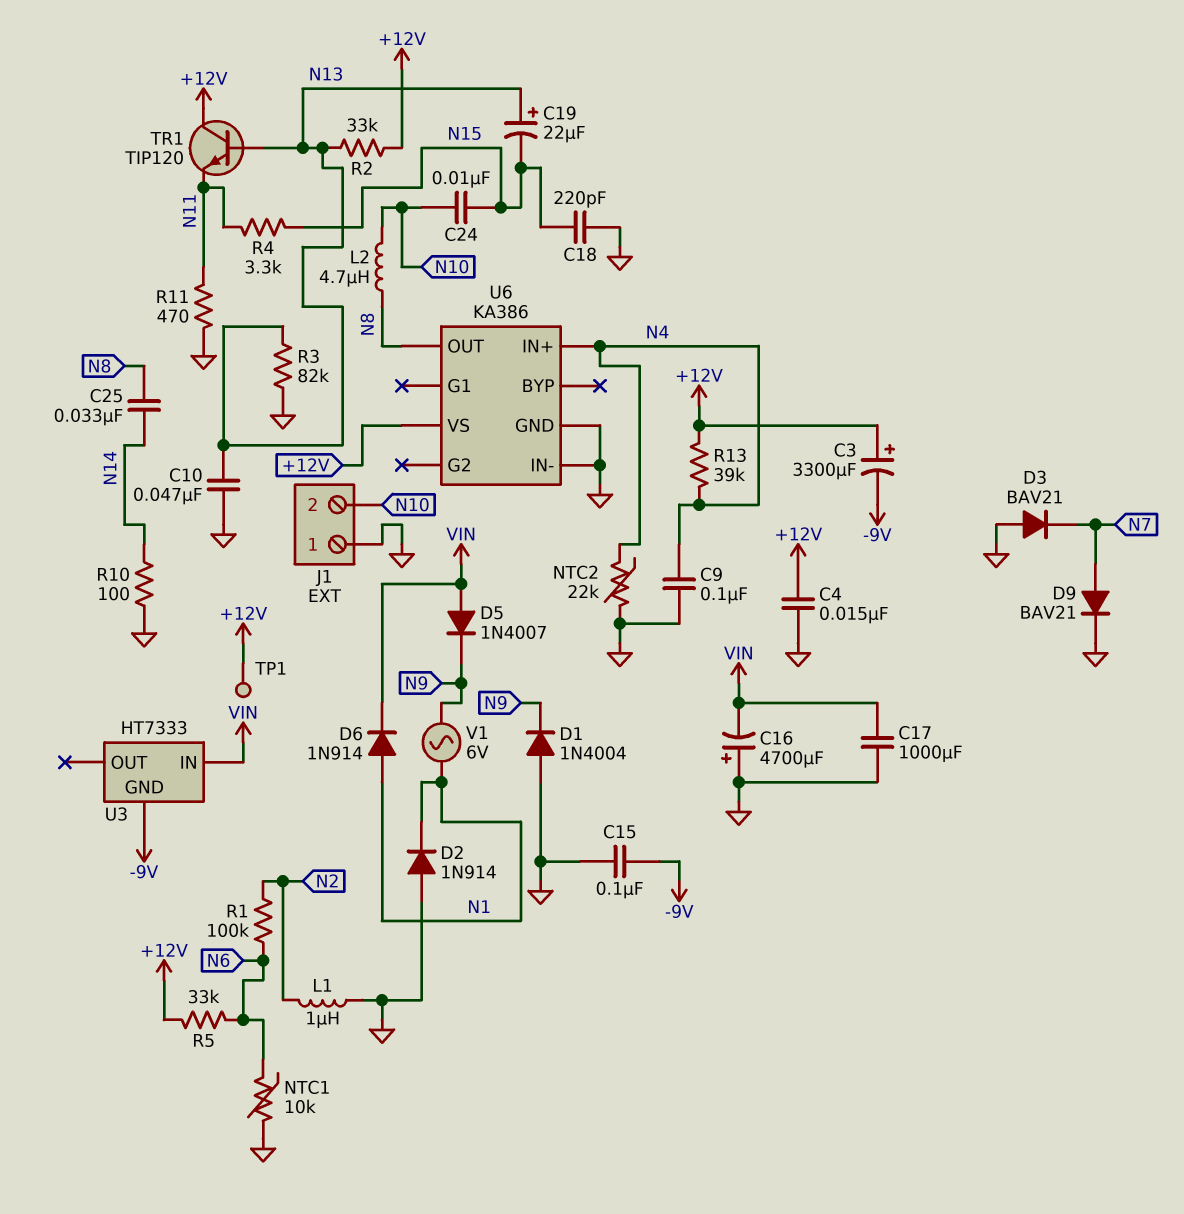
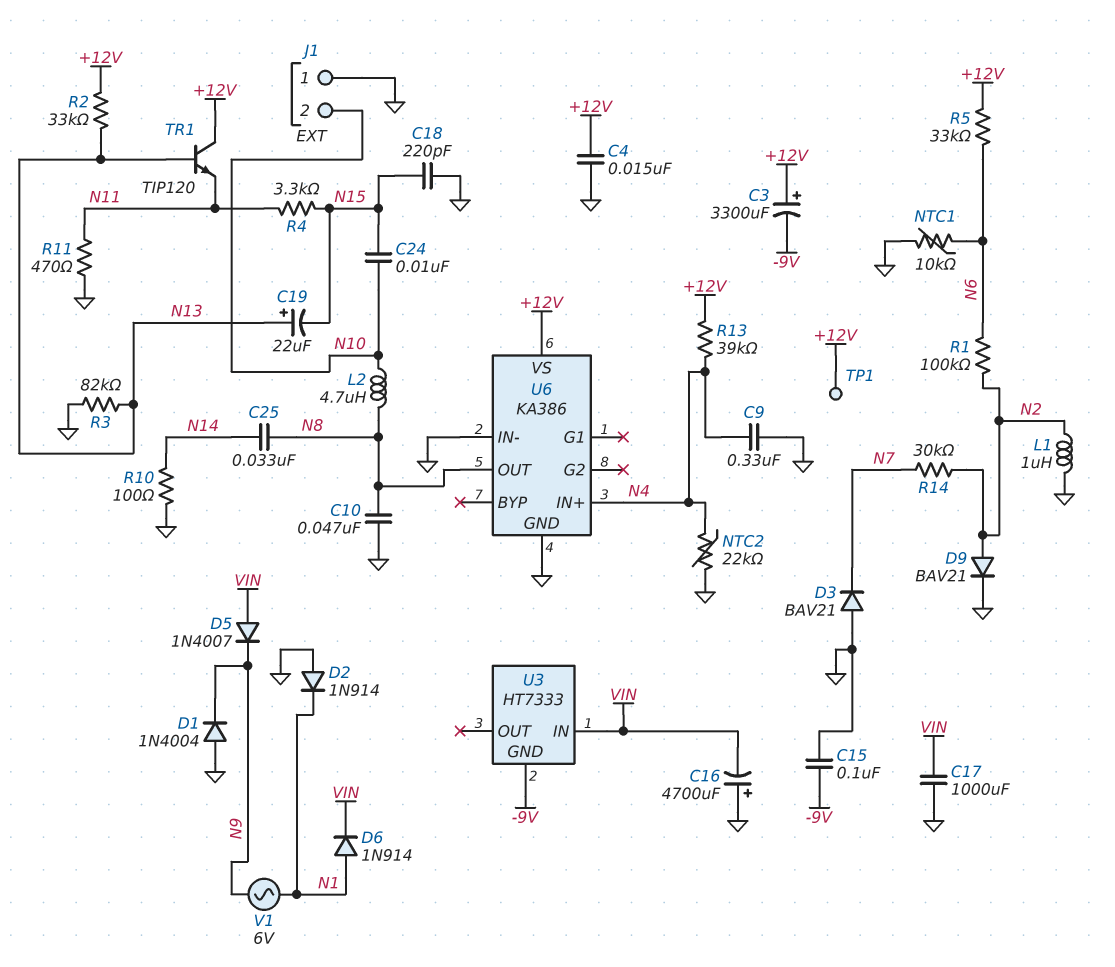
C9: 100nF (GND, N4) -> 330nF (GND, N4)
C10: 47nF (GND, N13) -> 47nF (GND, N8)
D9: diode BAV21 (A N7, K GND) -> diode BAV21 (A N2, K GND)
R14: none -> 30k (N2, N7)

